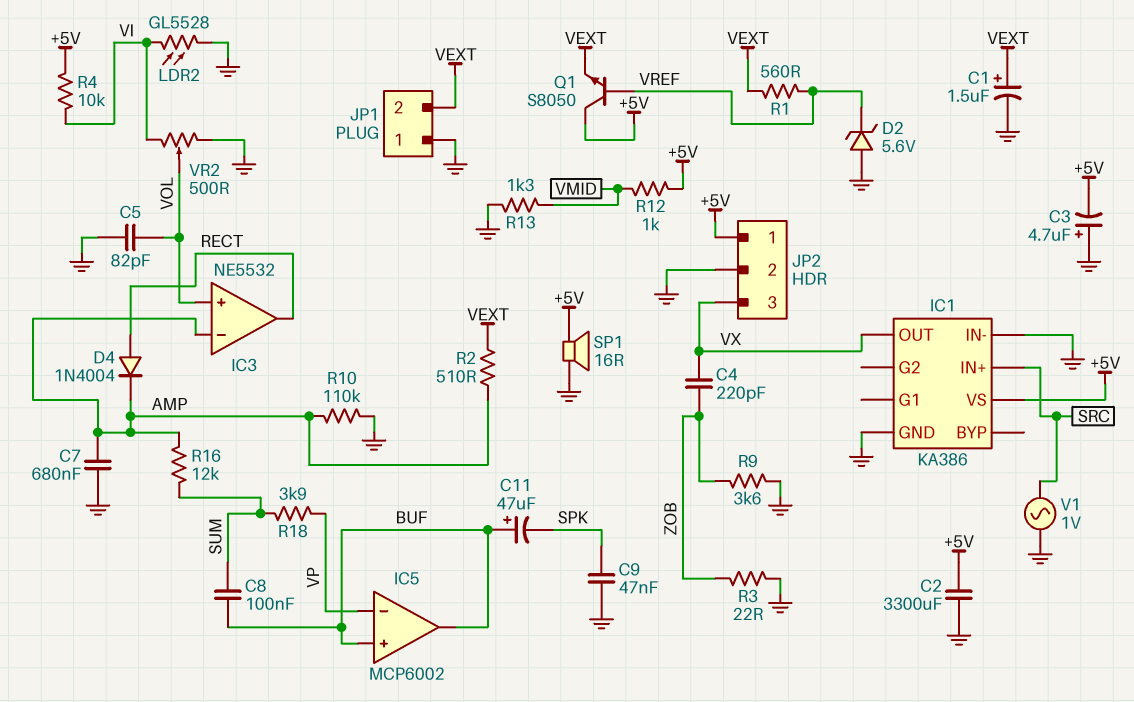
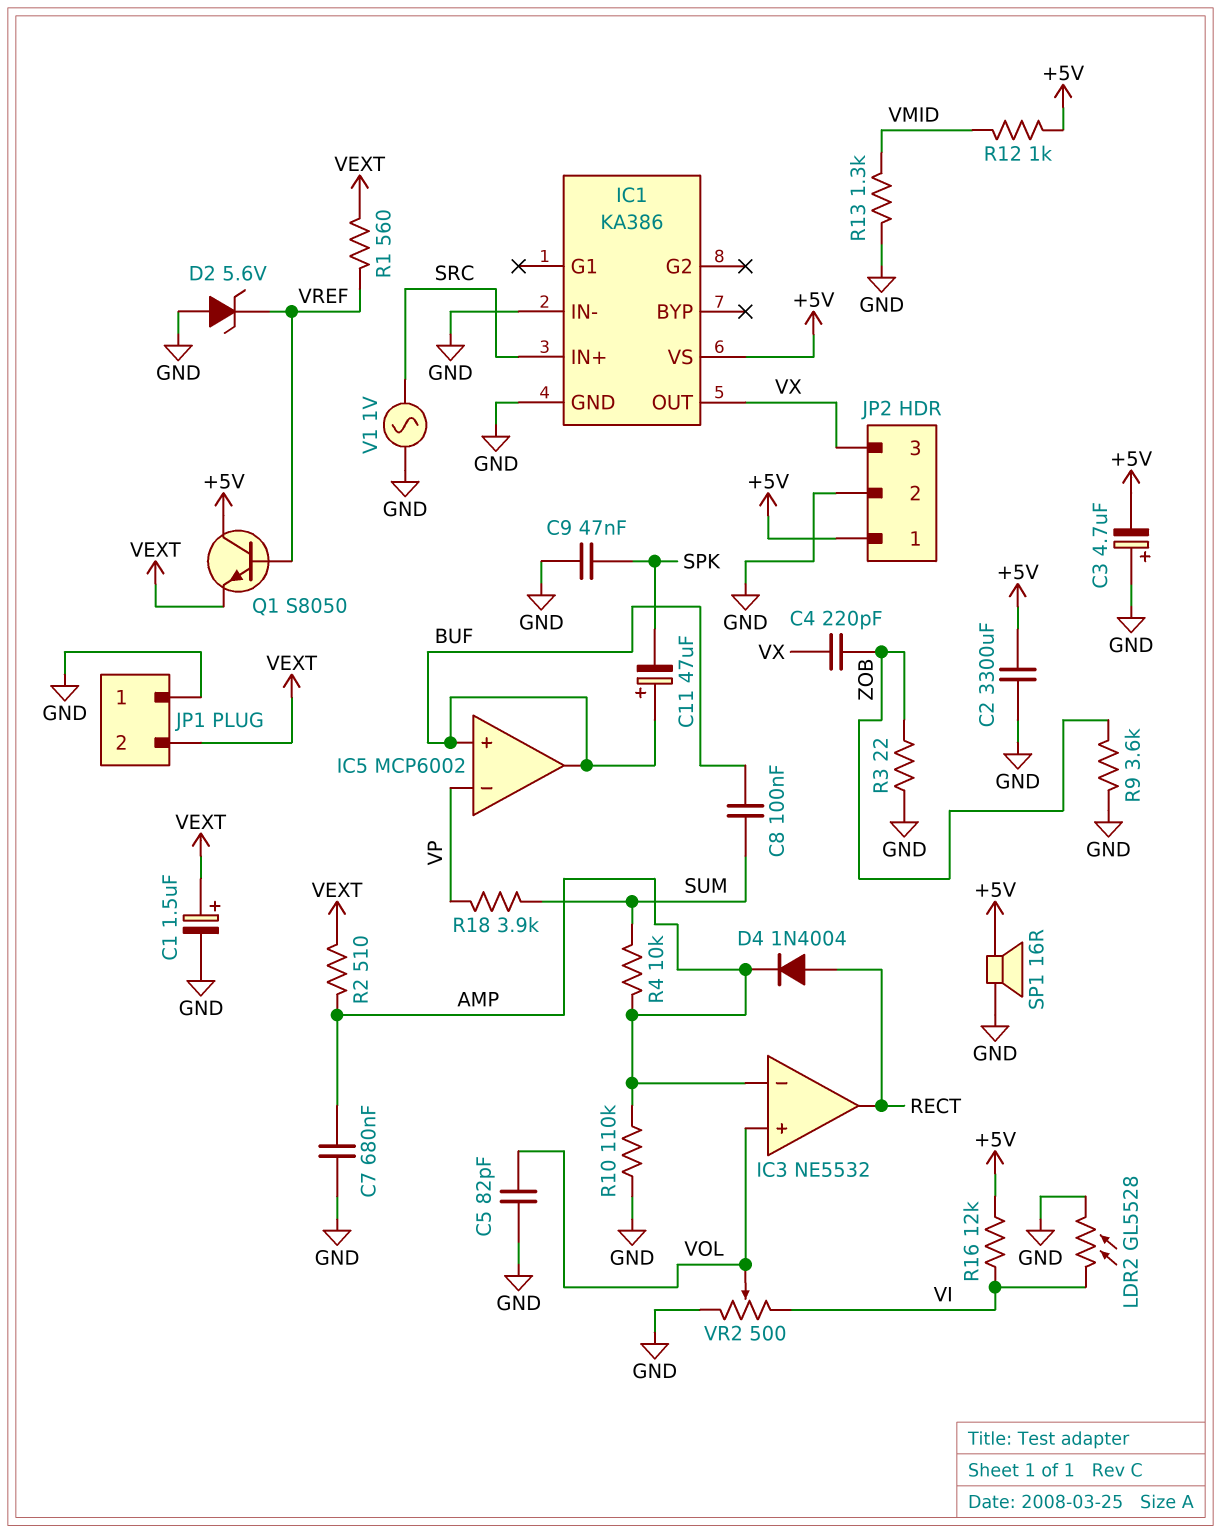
R4: 10k (+5V, VI) -> 10k (AMP, SUM)
R16: 12k (AMP, SUM) -> 12k (+5V, VI)

